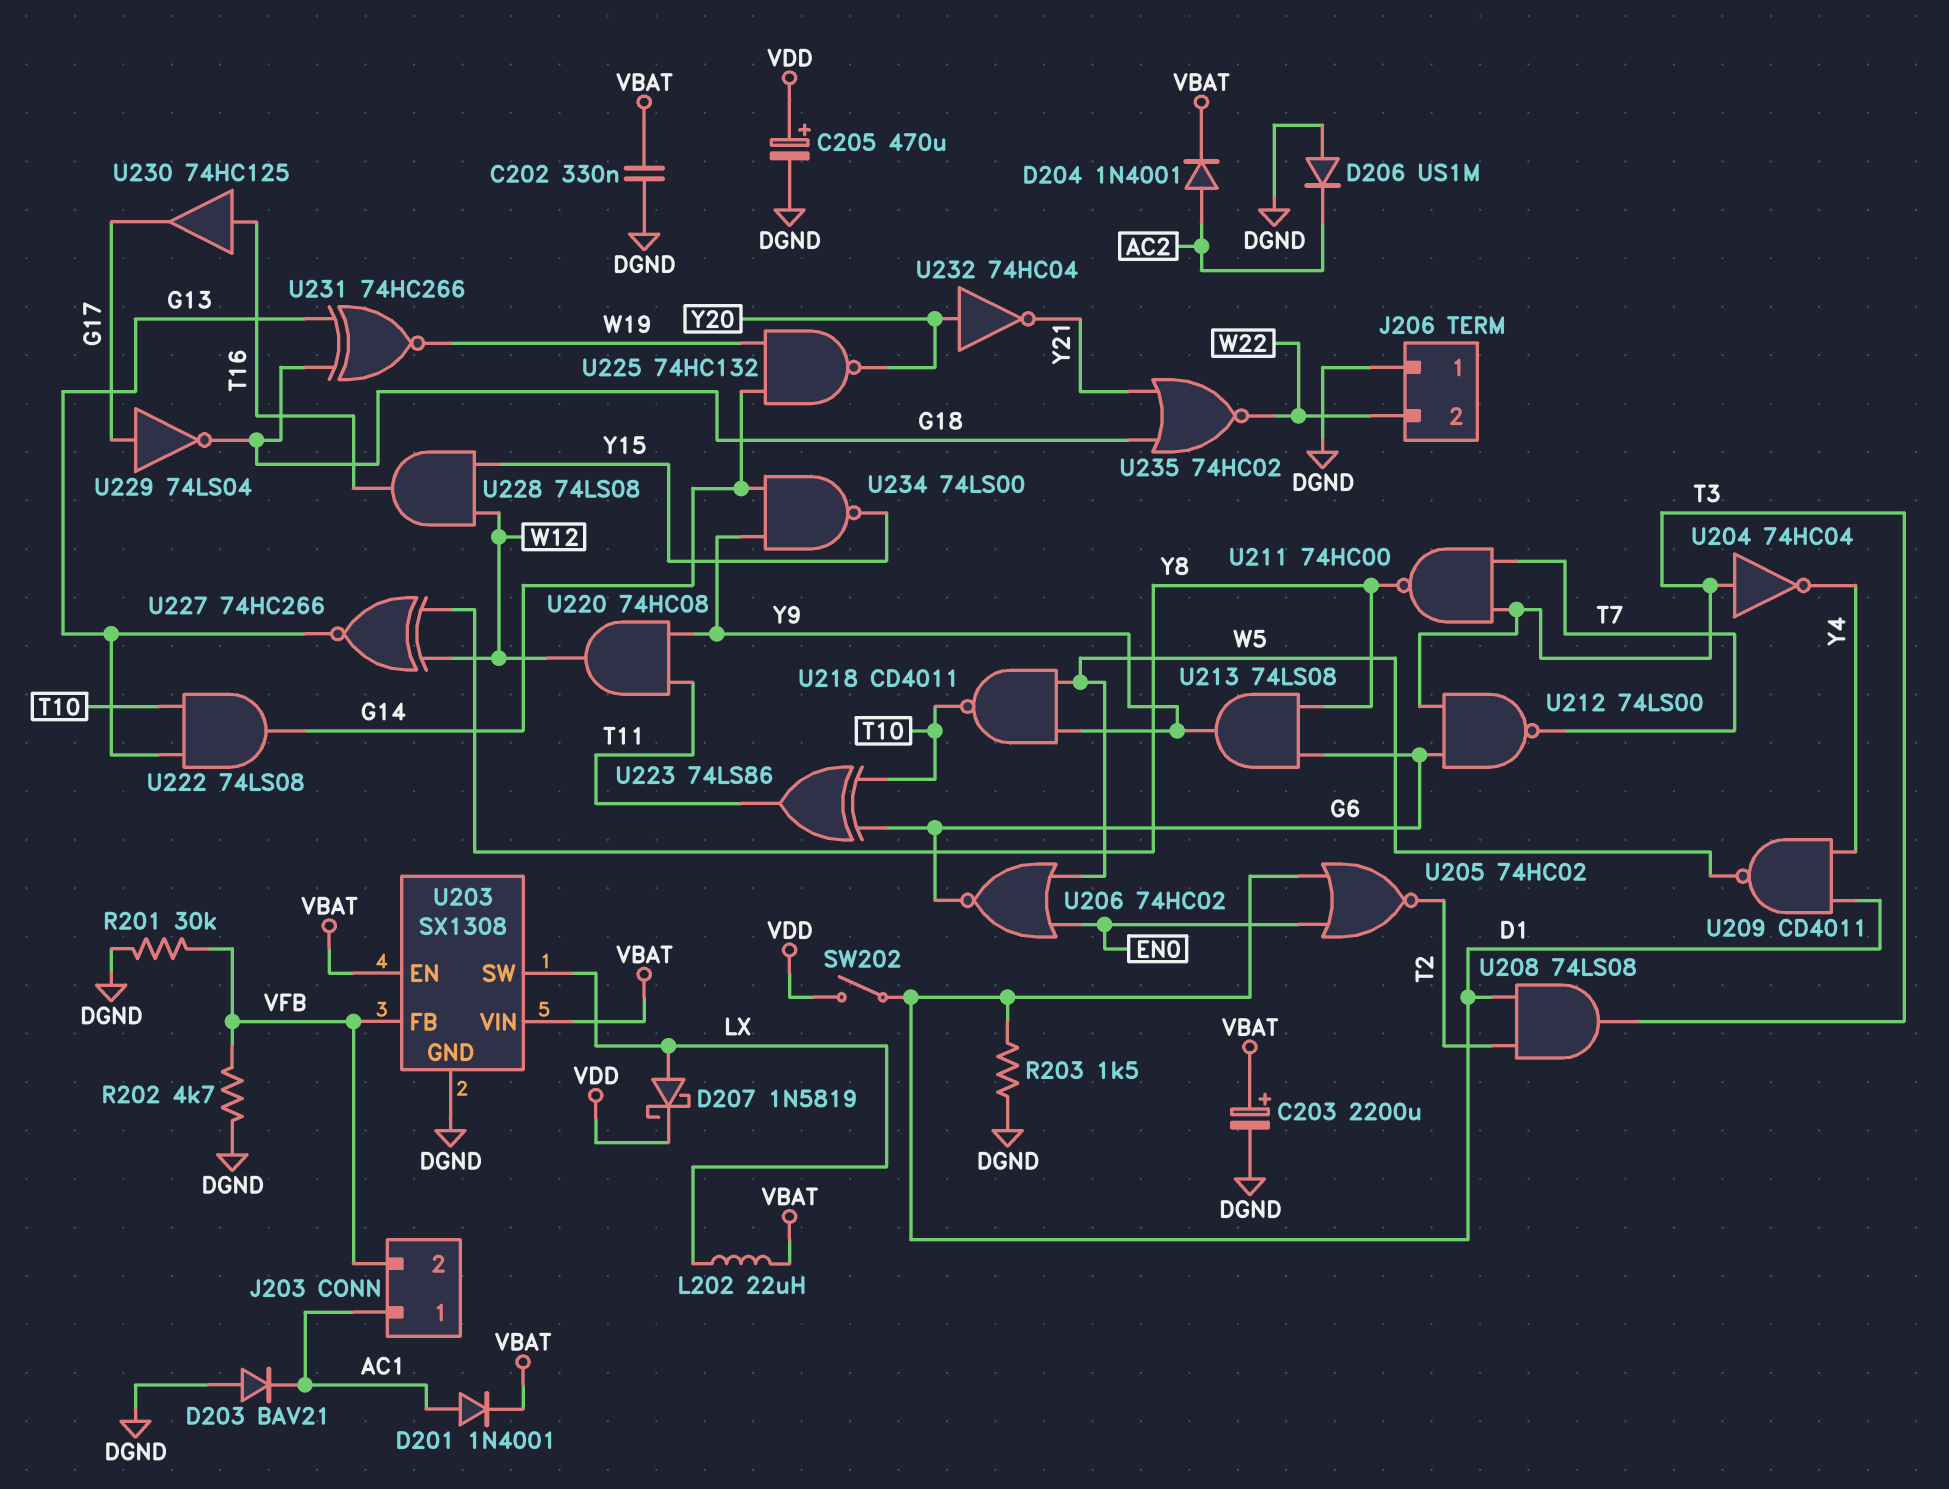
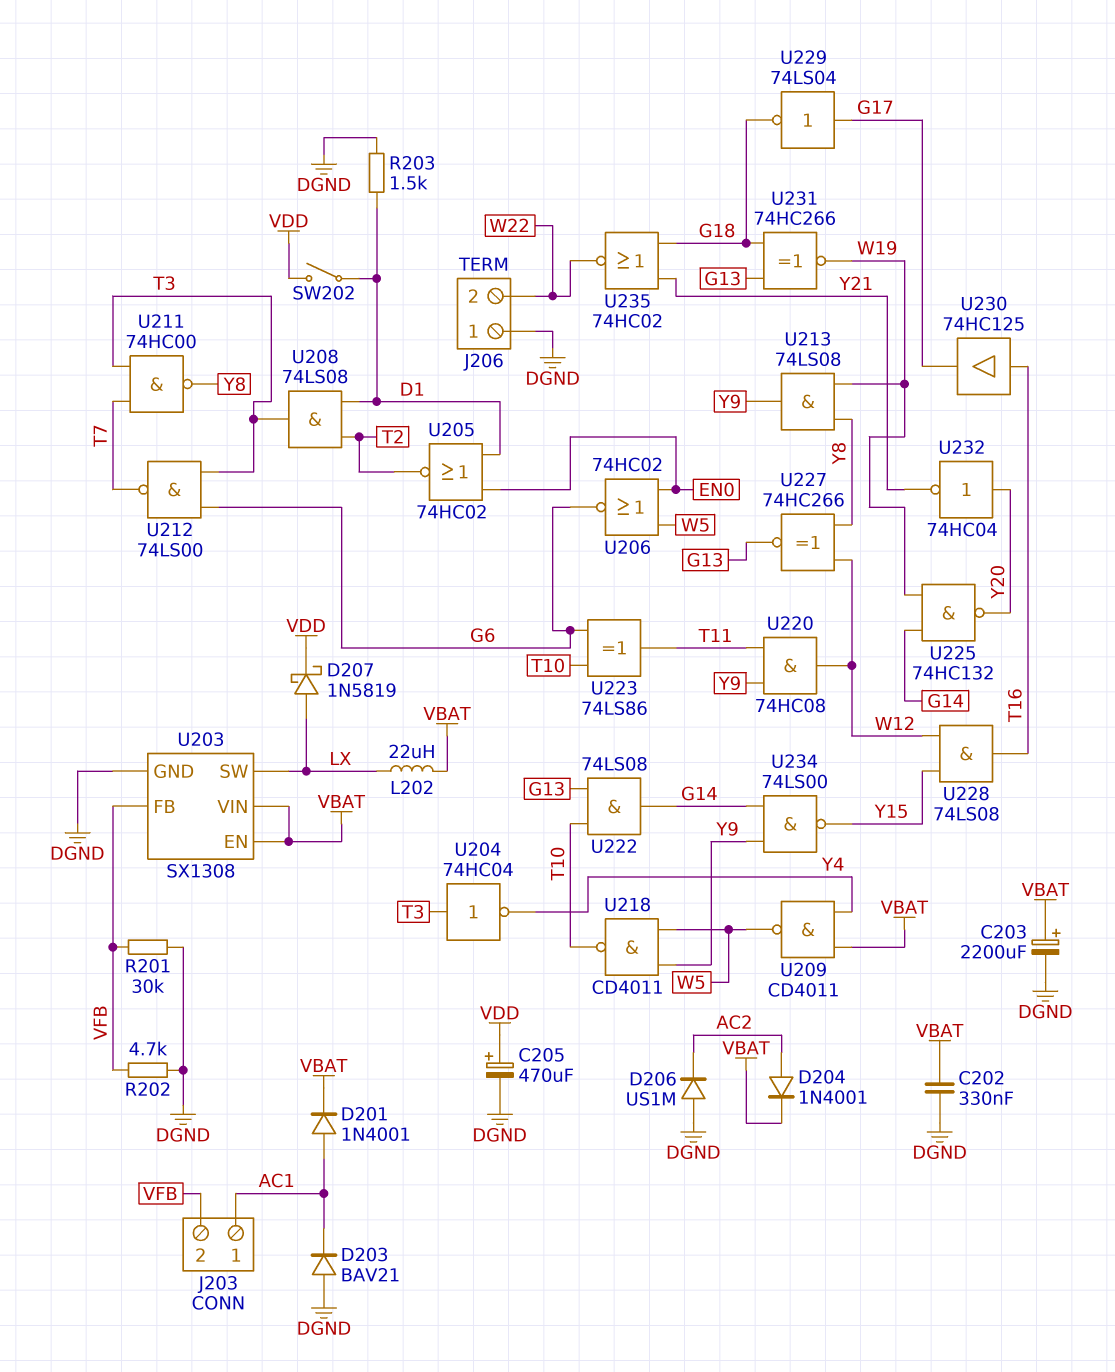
U209: NAND CD4011 (in D1, in Y4, out W5) -> NAND CD4011 (in VBAT, in Y4, out W5)
U213: AND 74LS08 (in G6, in Y8, out Y9) -> AND 74LS08 (in W19, in Y8, out Y9)

